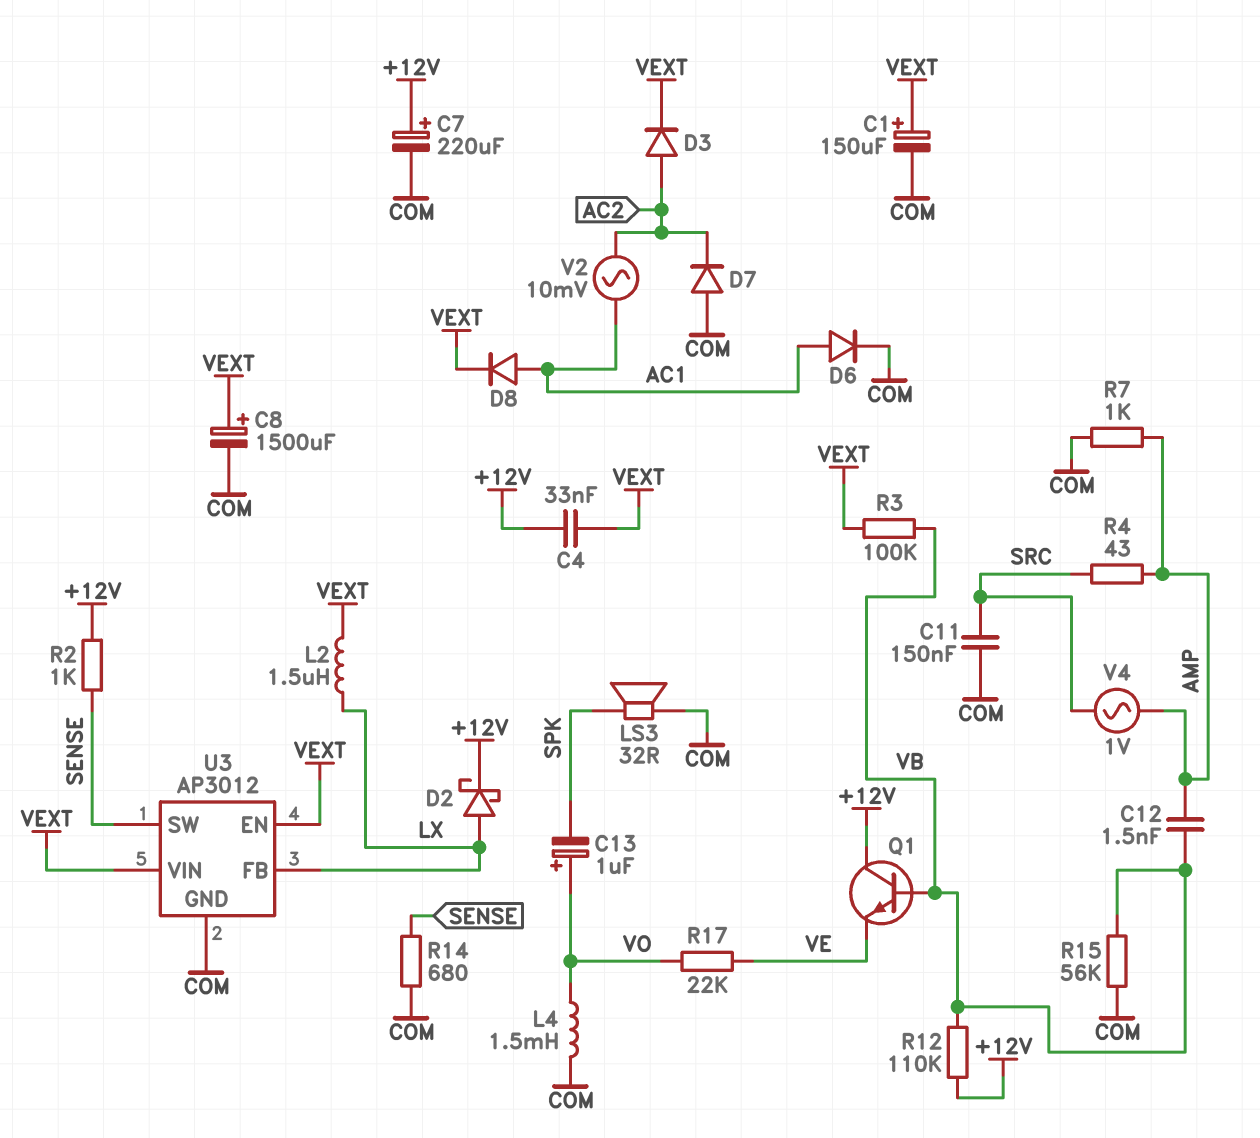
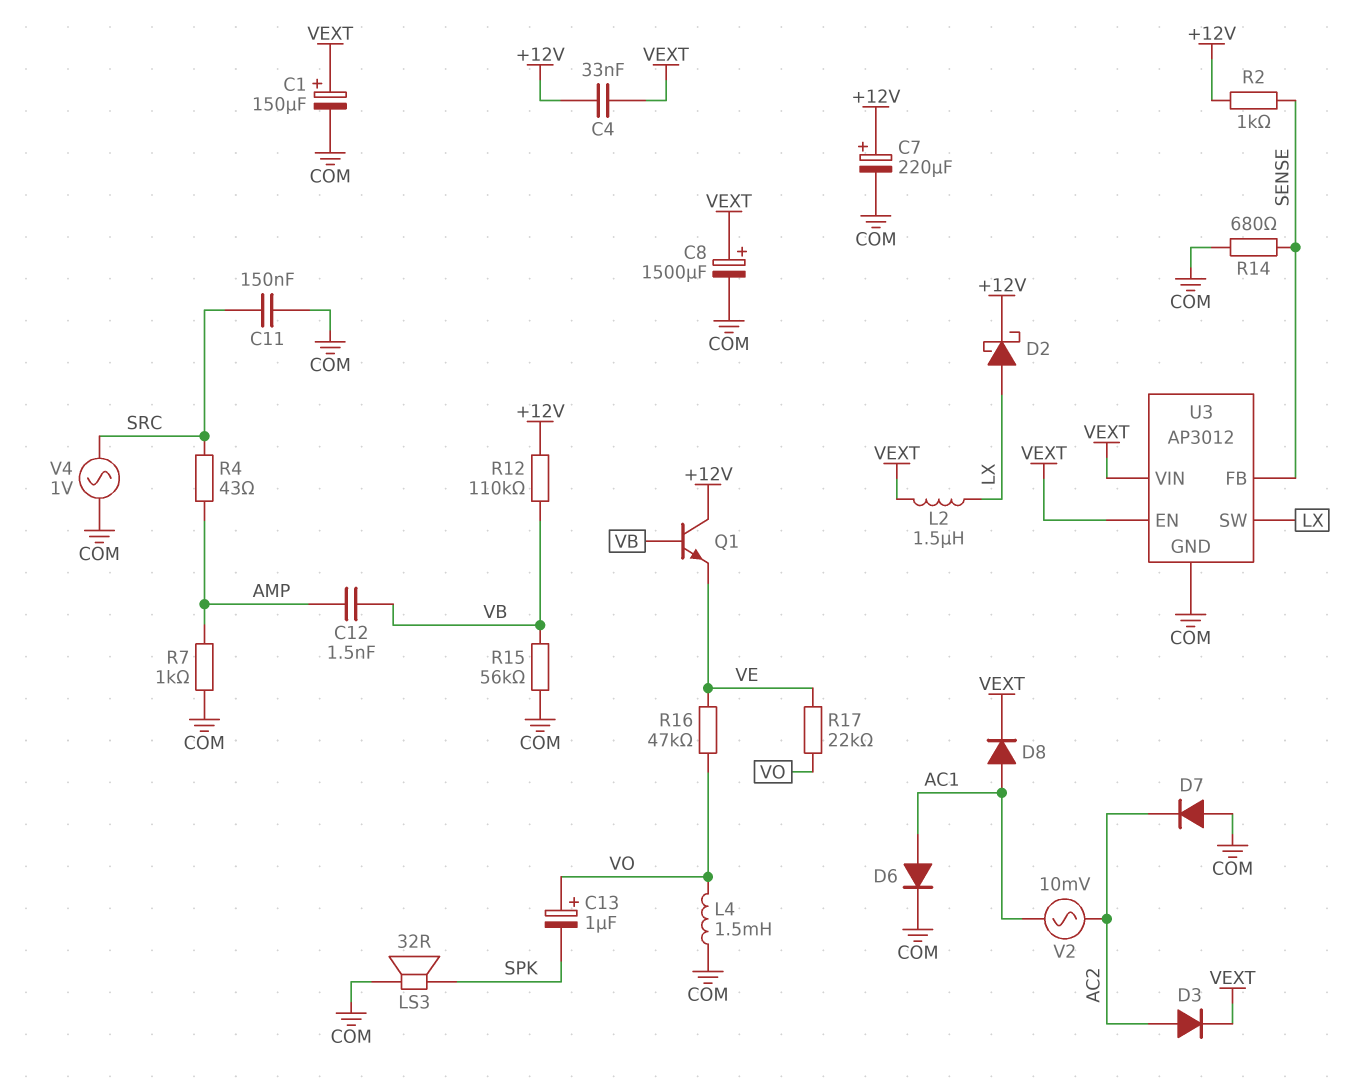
R3: 100k (VB, VEXT) -> none
R16: none -> 47k (VE, VO)
U3 pin FB: LX -> SENSE
U3 pin SW: SENSE -> LX
V4: AC 1V (AMP, SRC) -> AC 1V (COM, SRC)

